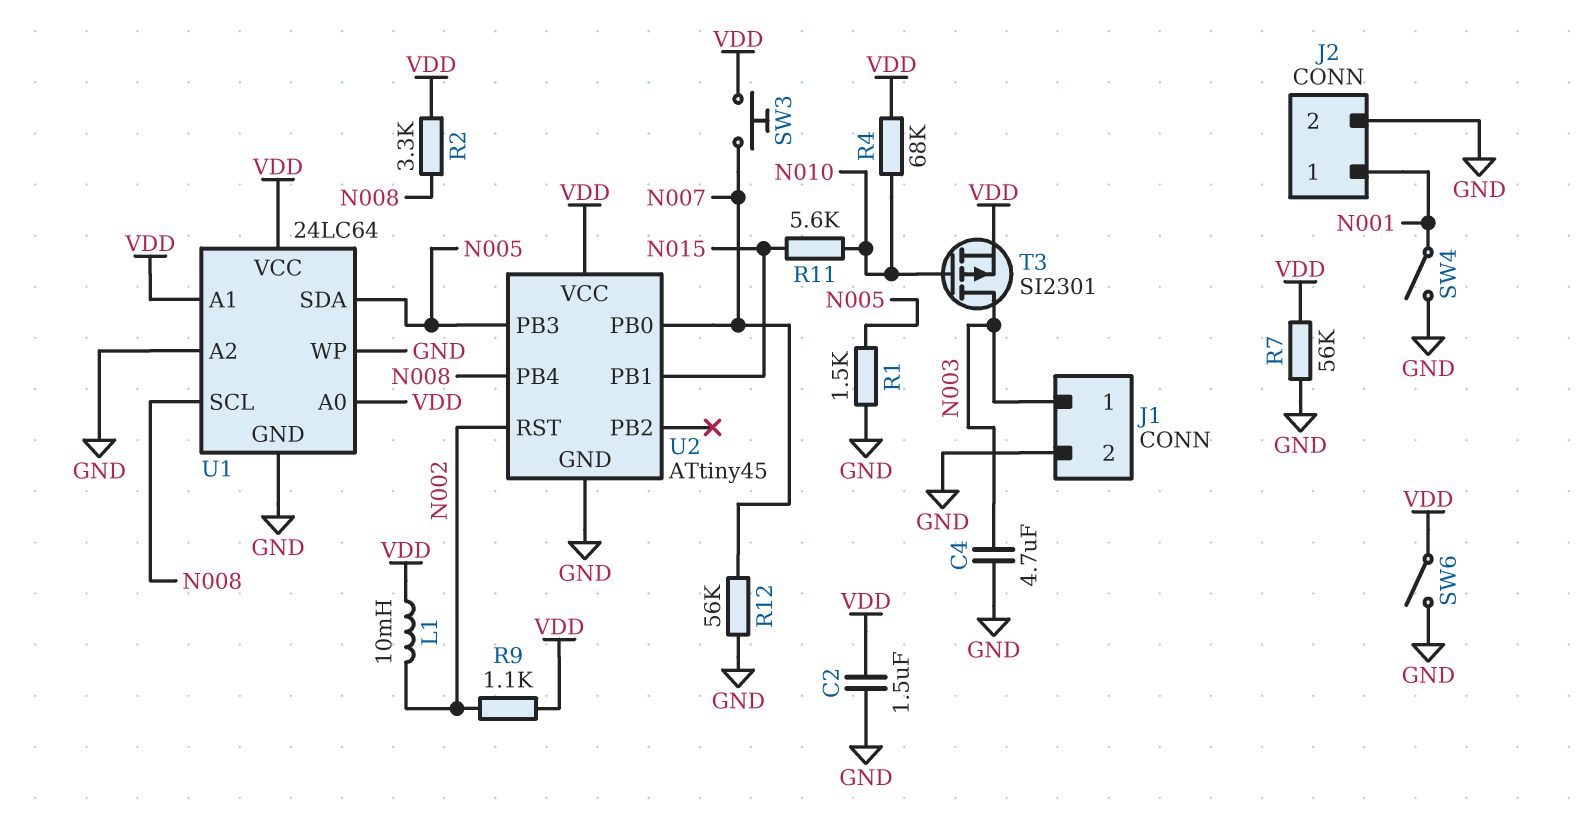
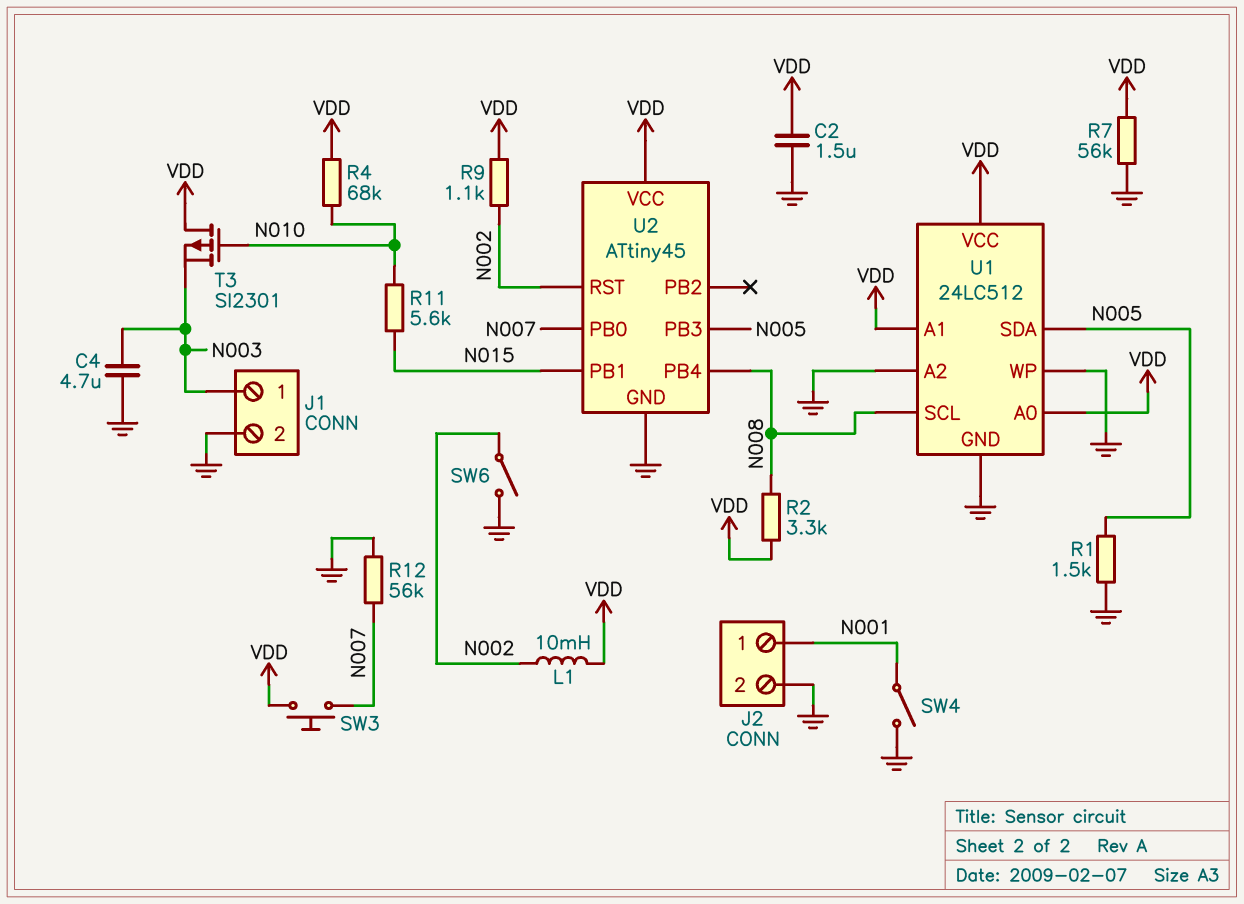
SW6: switch (GND, VDD) -> switch (GND, N002)
T3: PMOS SI2301 (G N010, D N003, S VDD) -> PMOS SI2301 (G N010, D VDD, S N003)
U1: 24LC64 -> 24LC512

